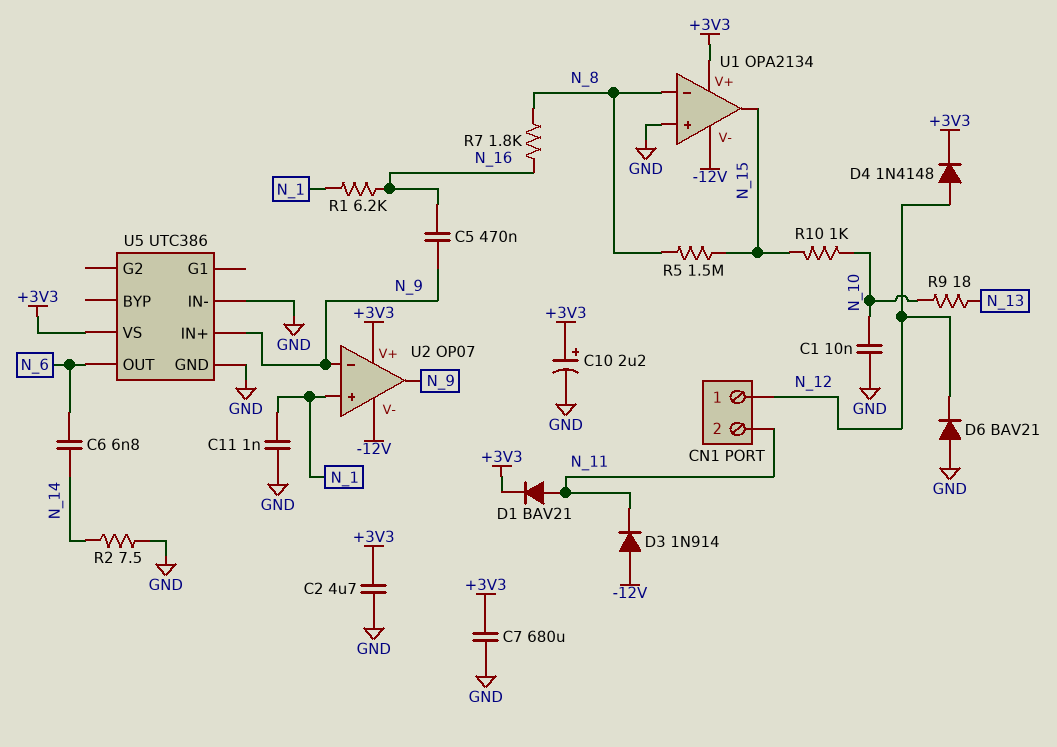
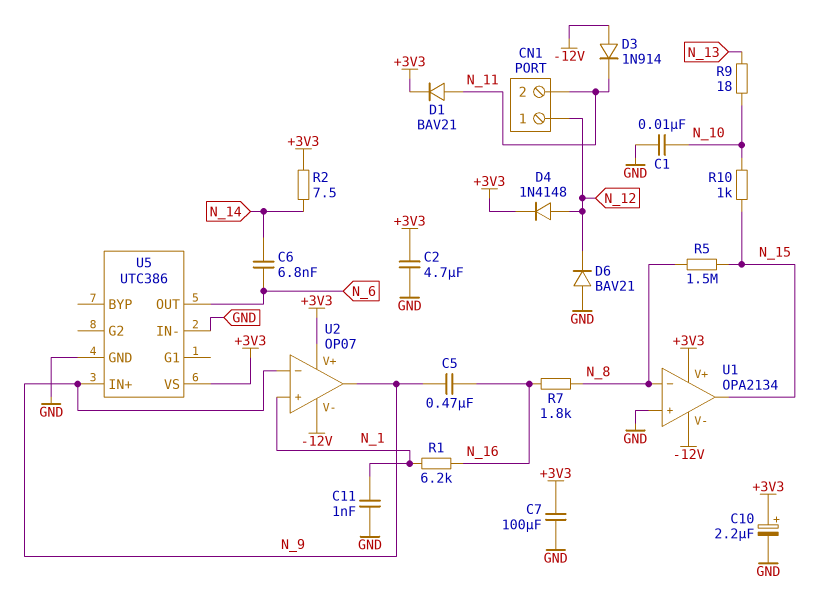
C7: 680uF (+3V3, GND) -> 100uF (+3V3, GND)
R2: 7.5 (GND, N_14) -> 7.5 (+3V3, N_14)

